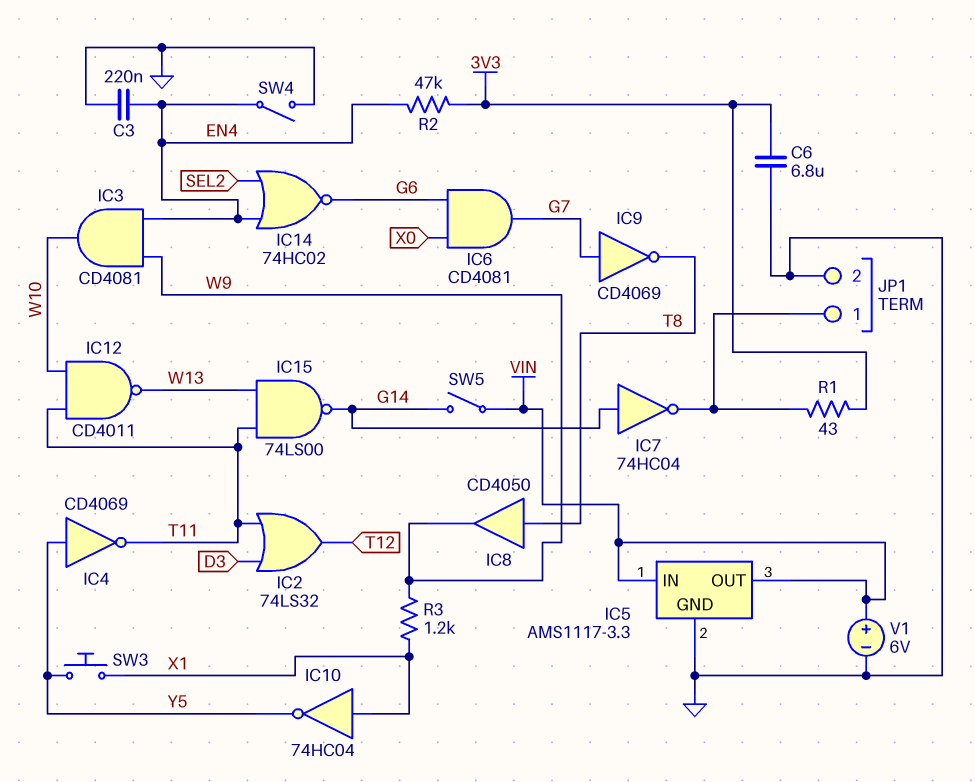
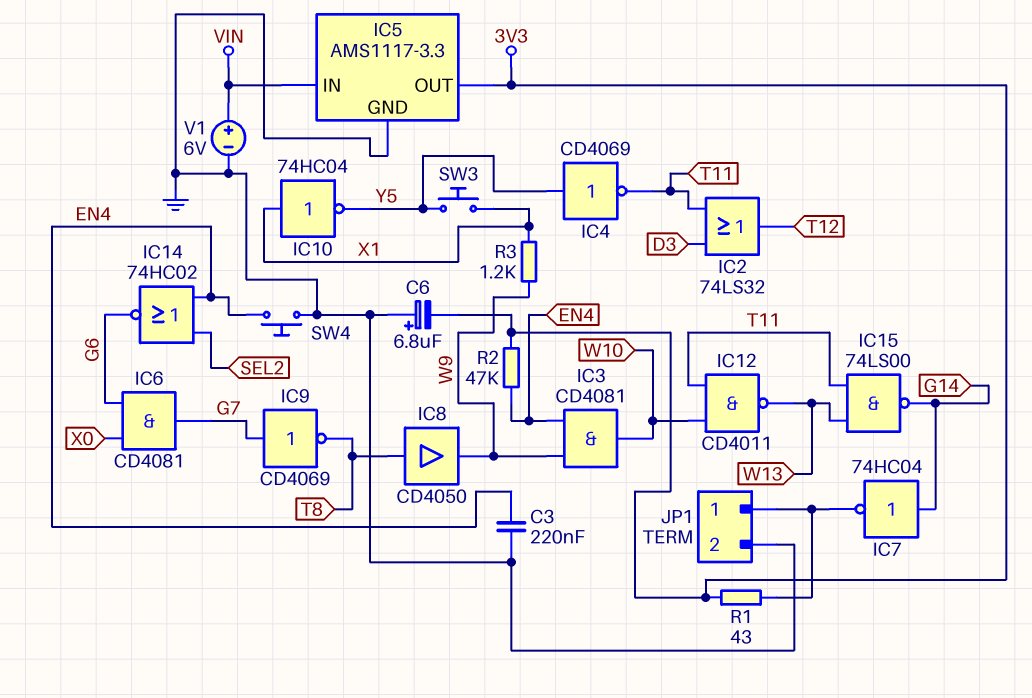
C6: 6.8uF (3V3, GND) -> 6.8uF (plus GND, minus 3V3)
IC5 pin OUT: VIN -> 3V3
SW4: switch (EN4, GND) -> button (EN4, GND)
SW5: switch (G14, VIN) -> none

